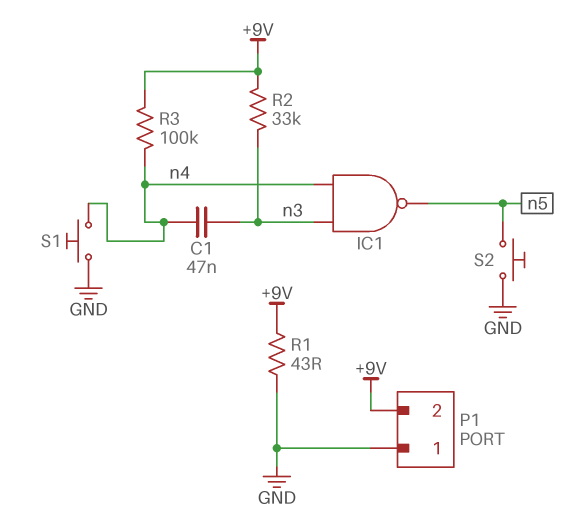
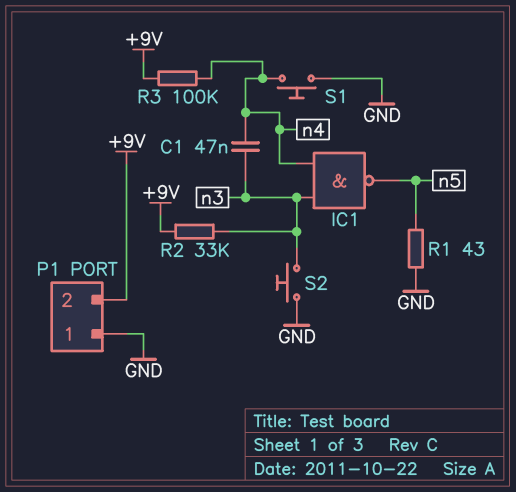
R1: 43 (+9V, GND) -> 43 (GND, n5)
S2: button (GND, n5) -> button (GND, n3)

